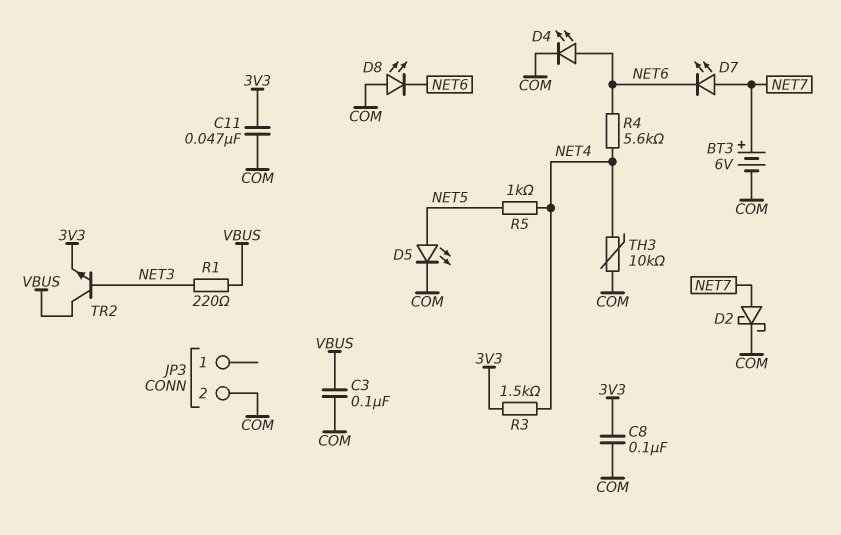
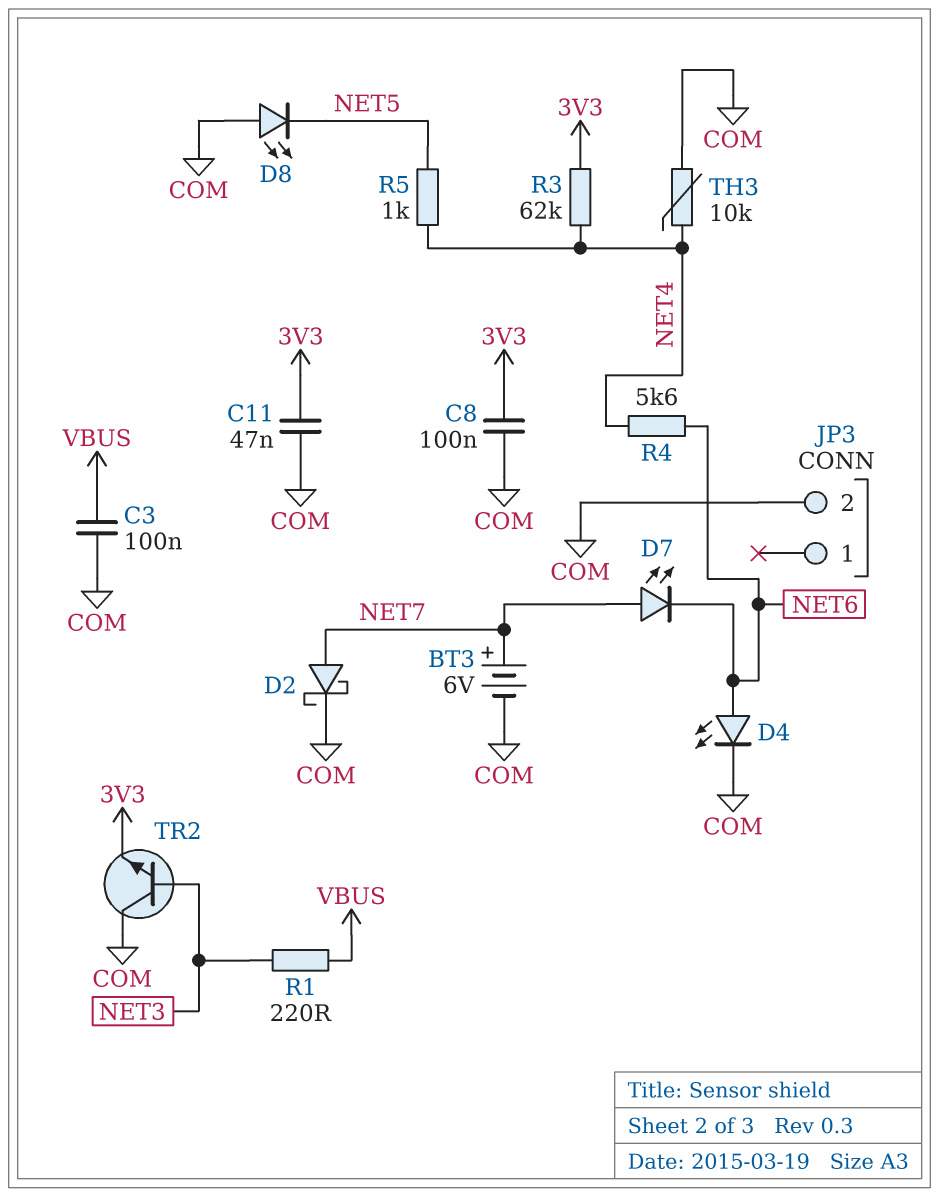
D5: LED (A NET5, K COM) -> none
D8: LED (A COM, K NET6) -> LED (A COM, K NET5)
R3: 1.5k (3V3, NET4) -> 62k (3V3, NET4)
TR2: NPN (B NET3, C VBUS, E 3V3) -> NPN (B NET3, C COM, E 3V3)

